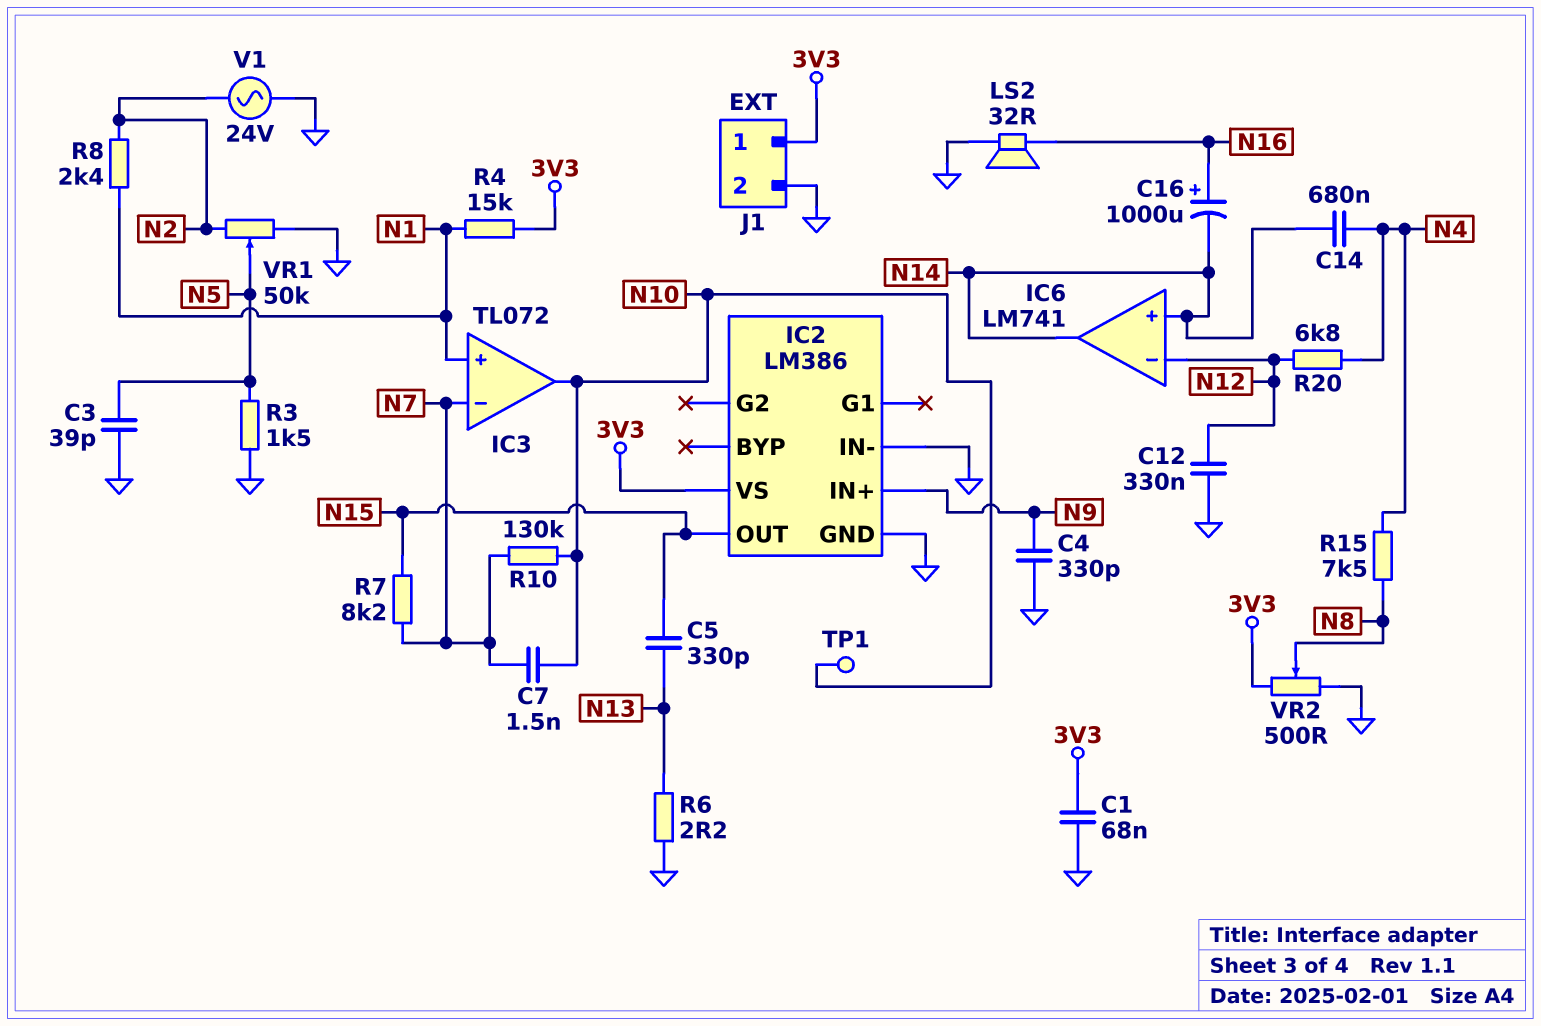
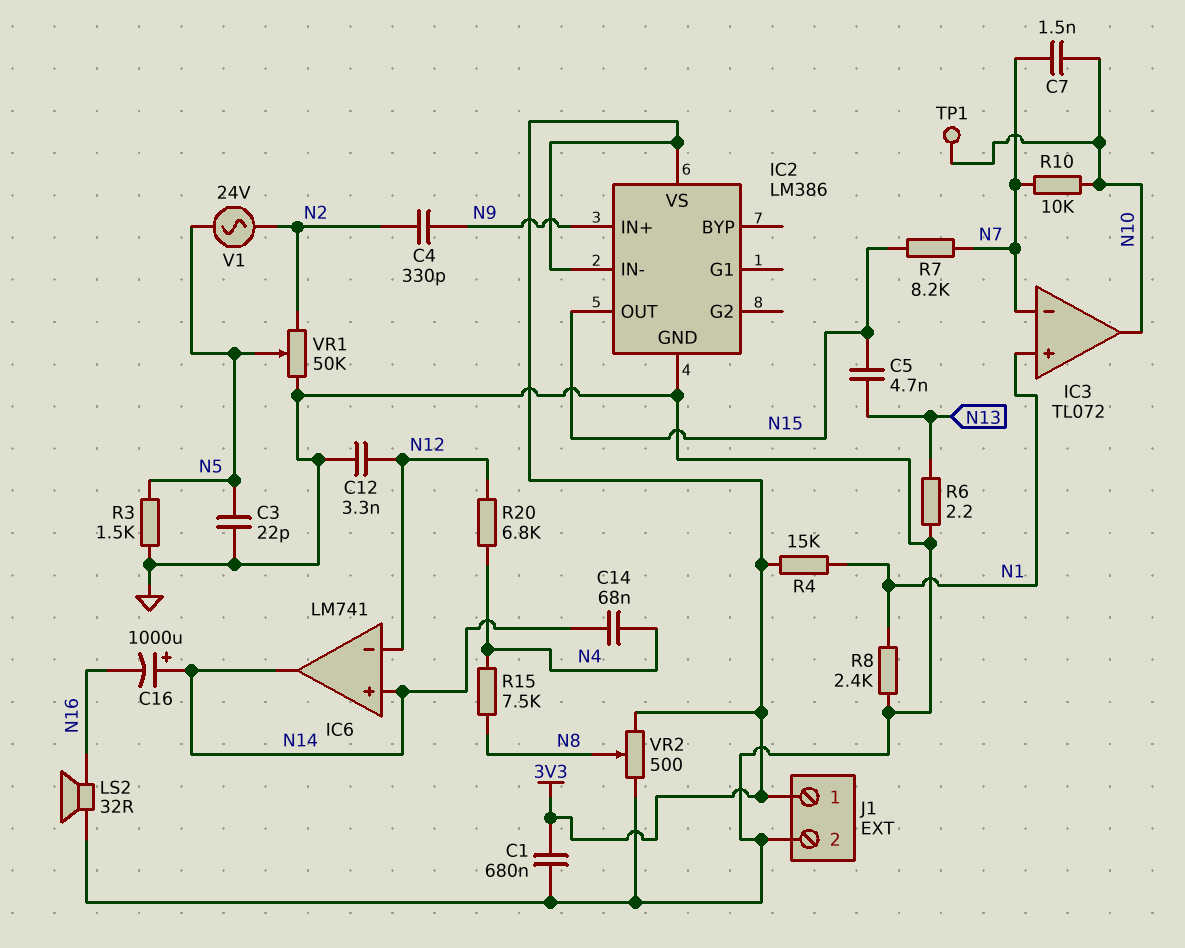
C1: 68nF (3V3, GND) -> 680nF (3V3, GND)
C3: 39pF (GND, N5) -> 22pF (GND, N5)
C4: 330pF (GND, N9) -> 330pF (N2, N9)
C5: 330pF (N13, N15) -> 4.7nF (N13, N15)
C12: 330nF (GND, N12) -> 3.3nF (GND, N12)
C14: 680nF (N4, N14) -> 68nF (N4, N14)
C16: 1000uF (plus N16, minus N14) -> 1000uF (plus N14, minus N16)
IC2 pin IN-: GND -> 3V3
R8: 2.4k (N1, N2) -> 2.4k (GND, N1)
R10: 130k (N7, N10) -> 10k (N7, N10)
V1: AC 24V (GND, N2) -> AC 24V (N2, N5)

